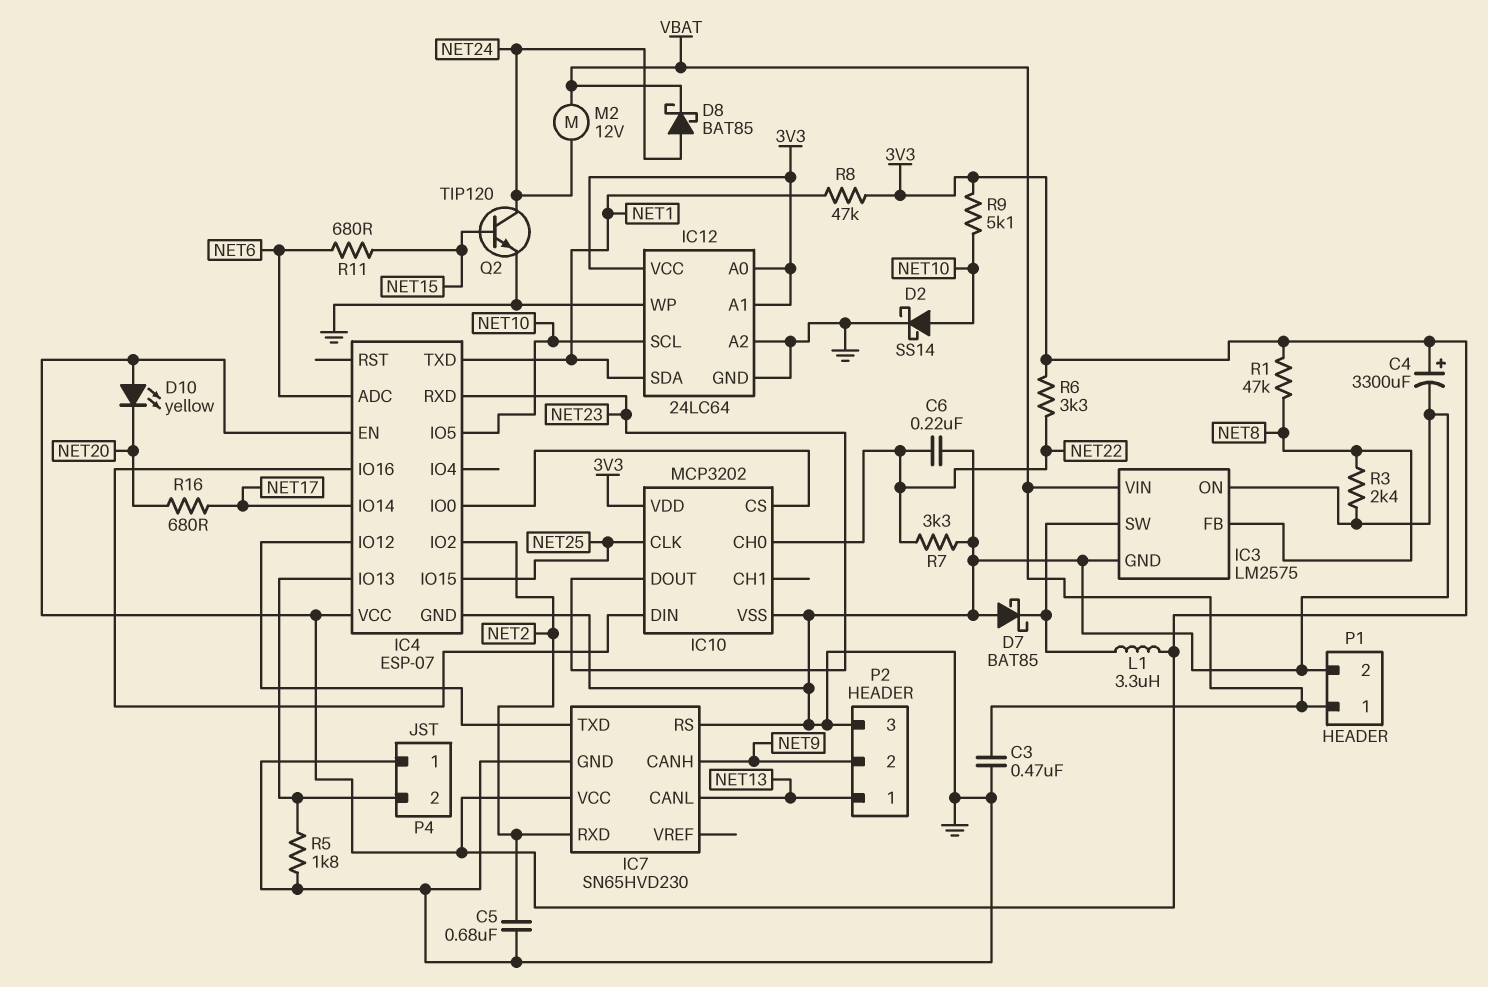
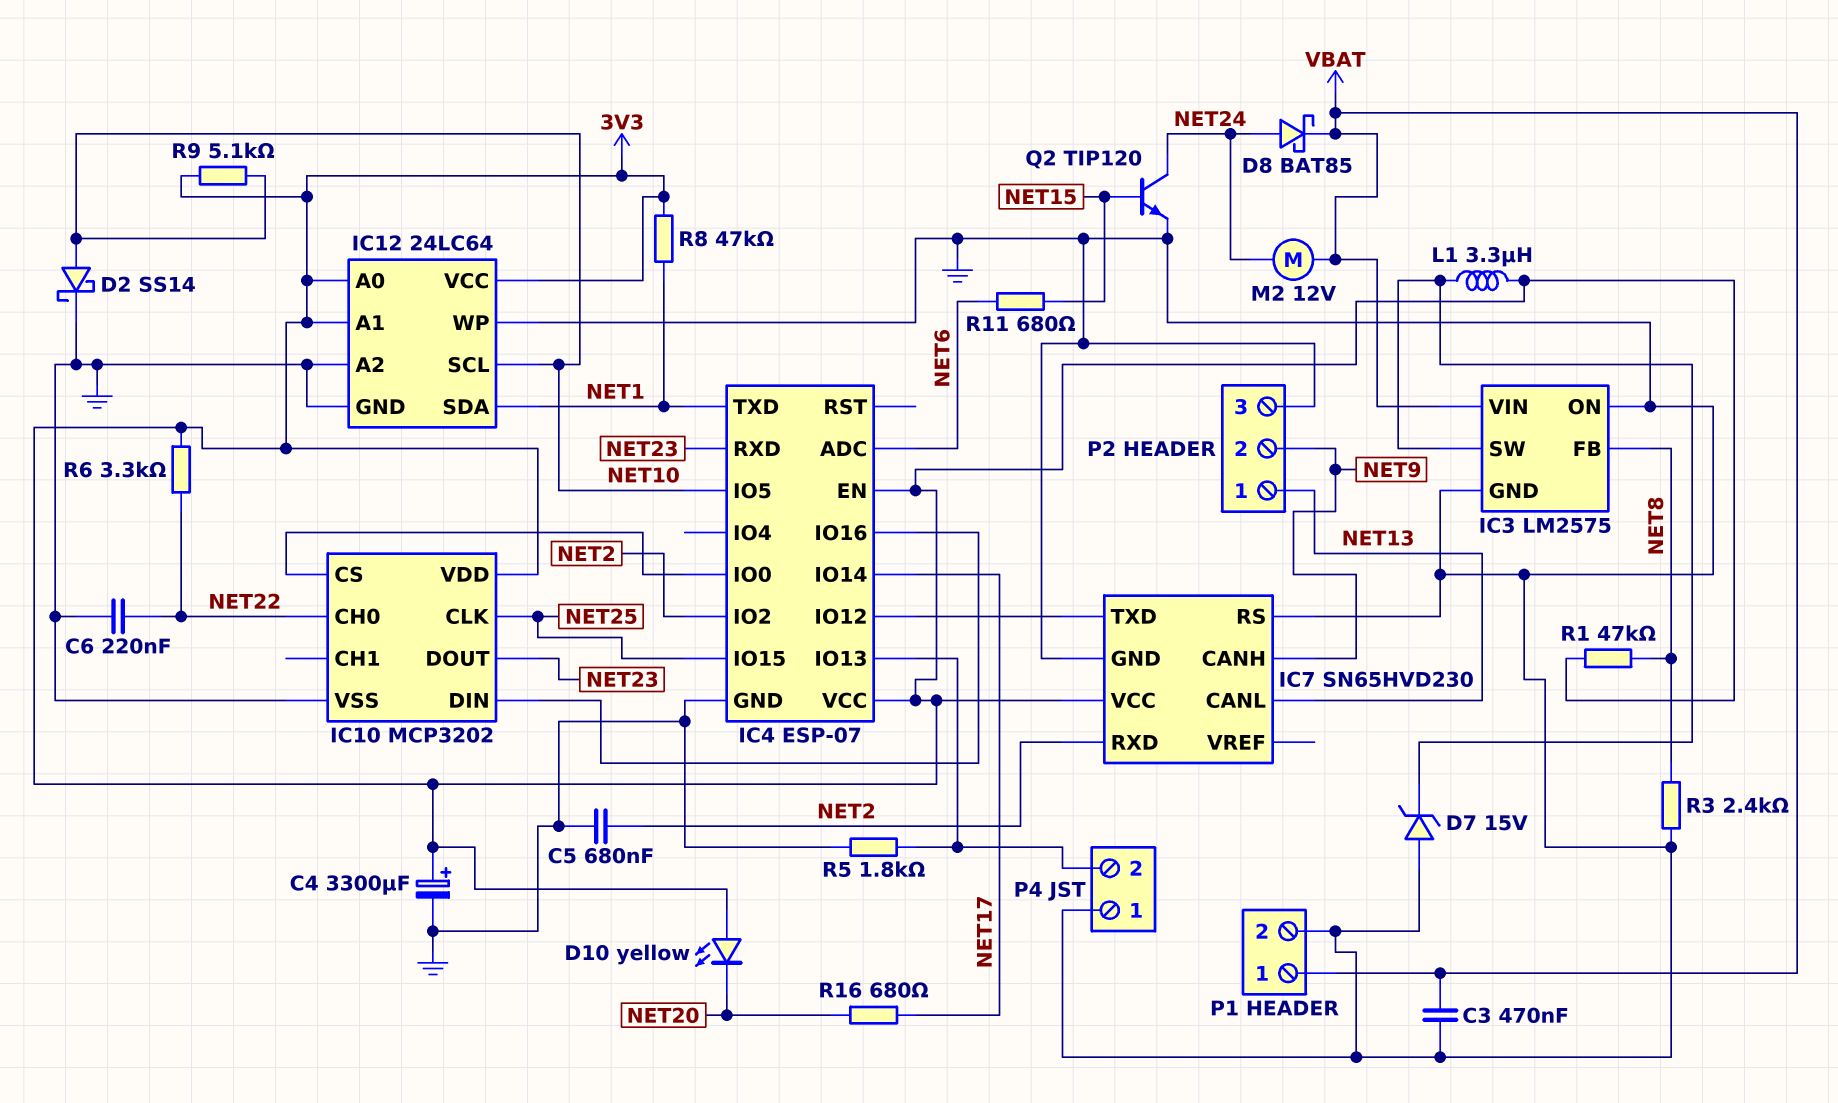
D7: schottky BAT85 (A GND, K IC3/SW) -> zener 15V (A GND, K IC3/SW)
R7: 3.3k (GND, NET22) -> none

